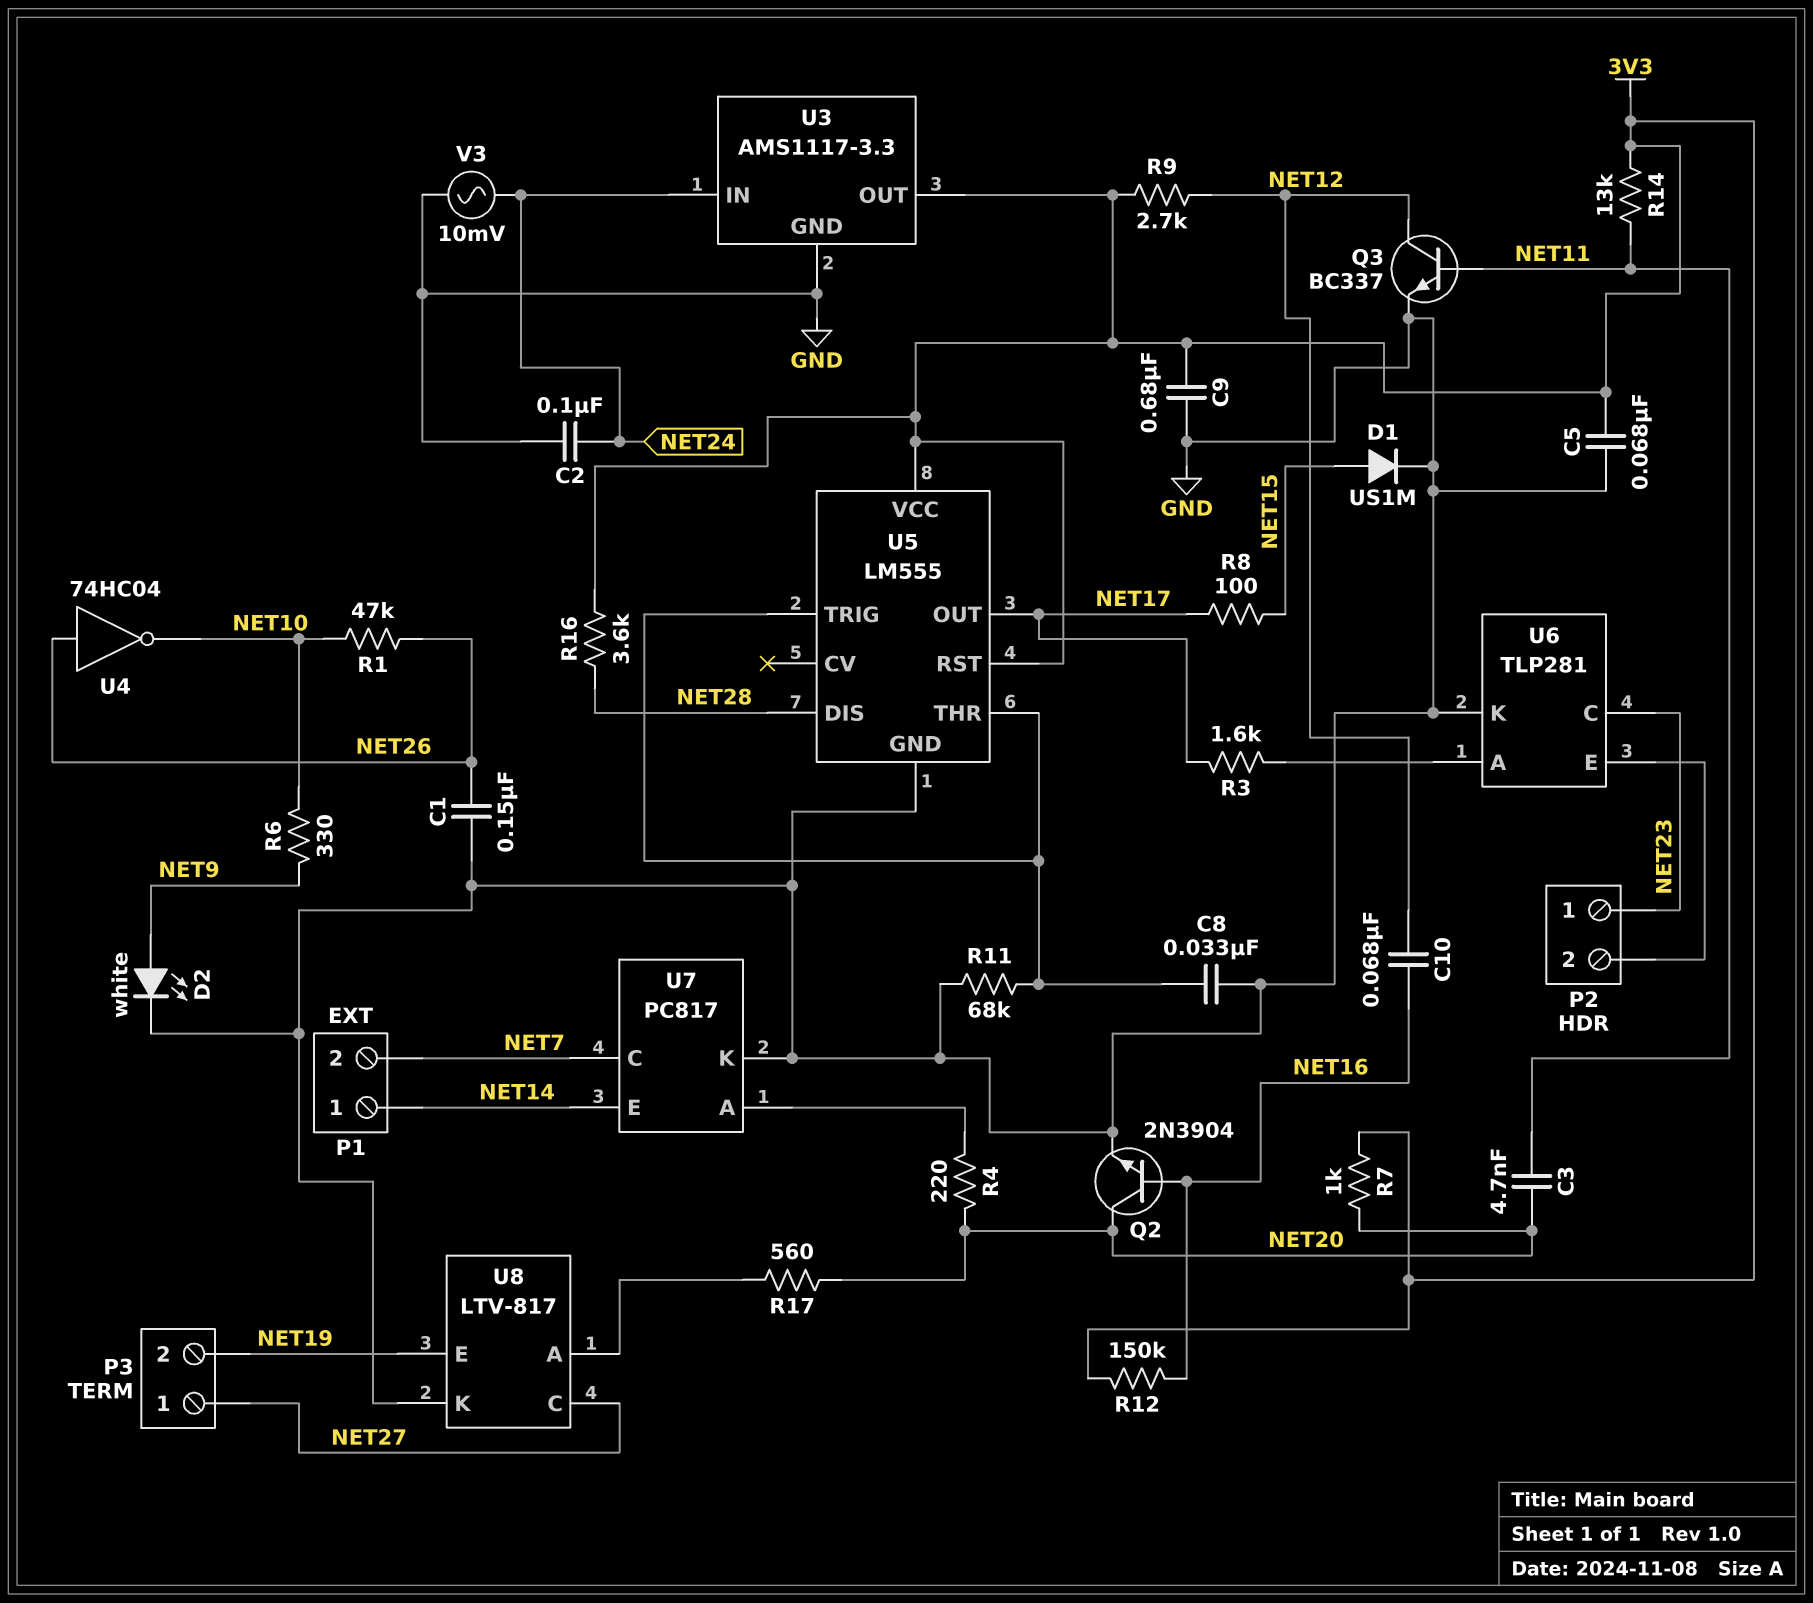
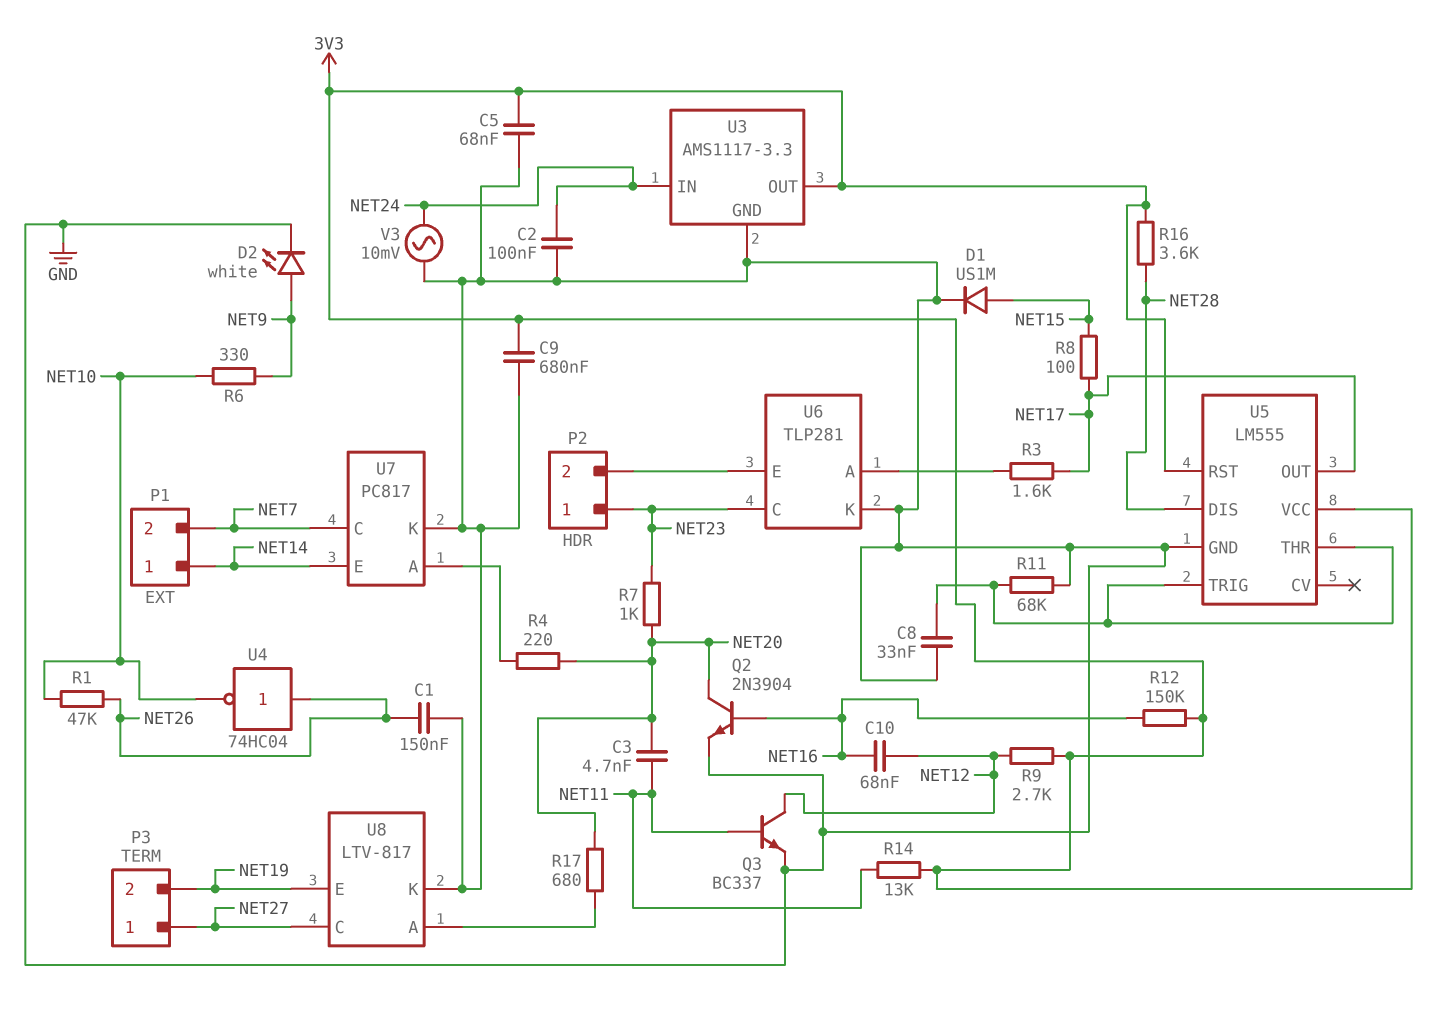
R7: 1k (3V3, NET20) -> 1k (NET20, NET23)
R17: 560 (NET20, U8/A) -> 680 (NET20, U8/A)

